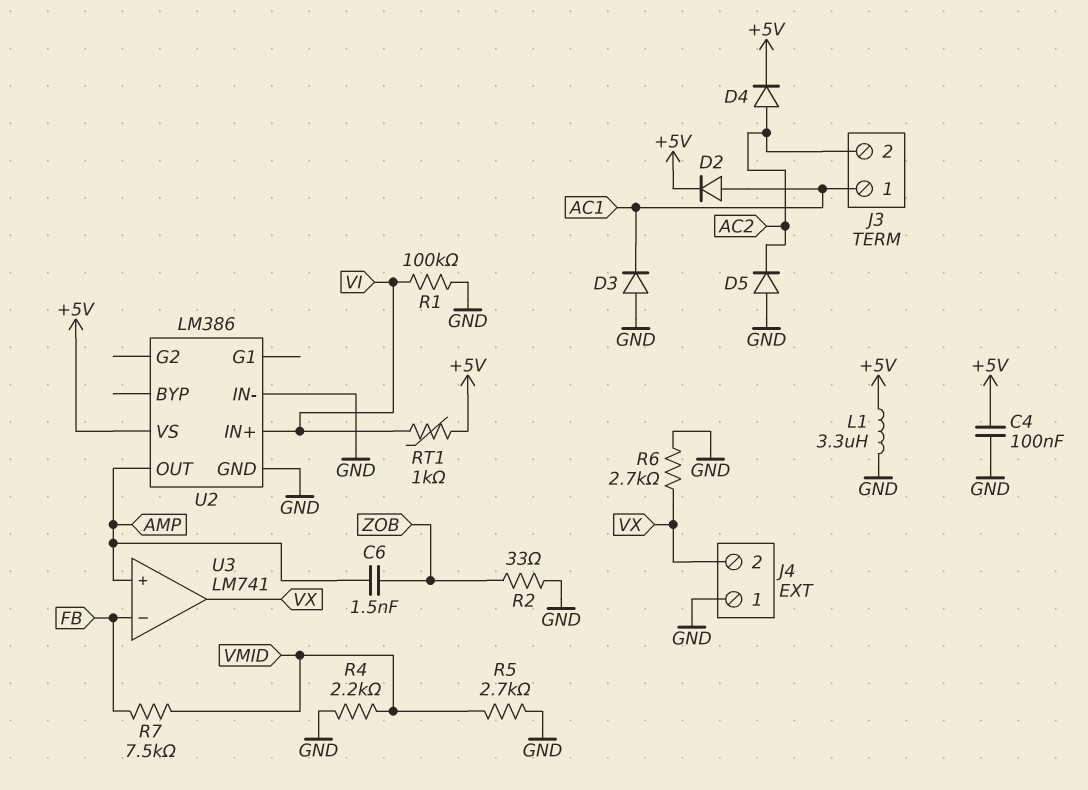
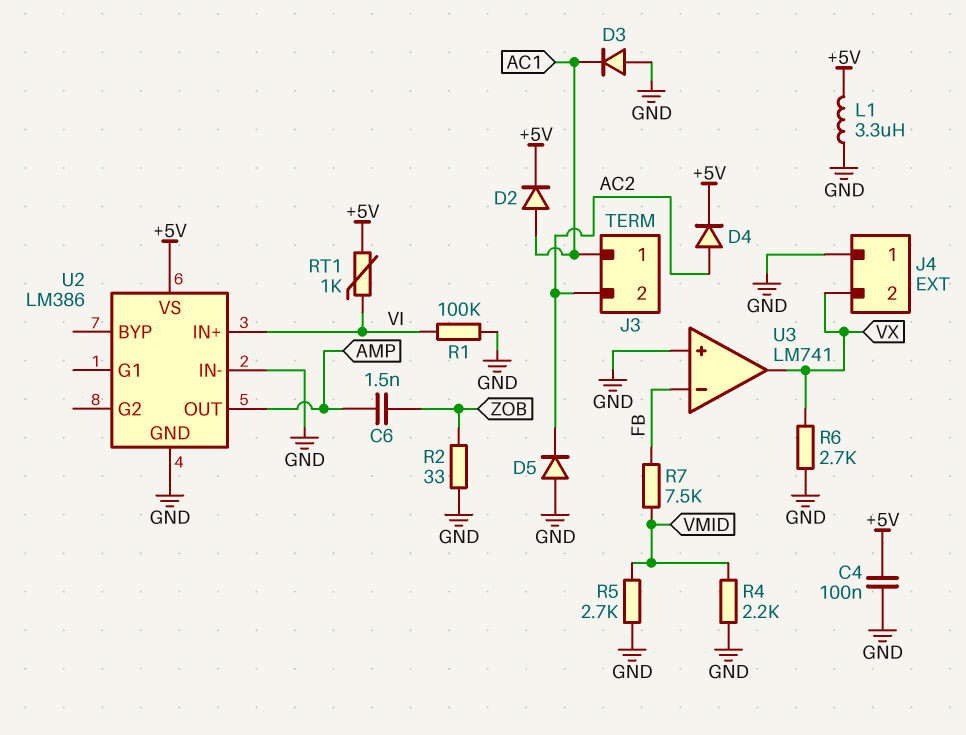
U3 pin in+: AMP -> GND

